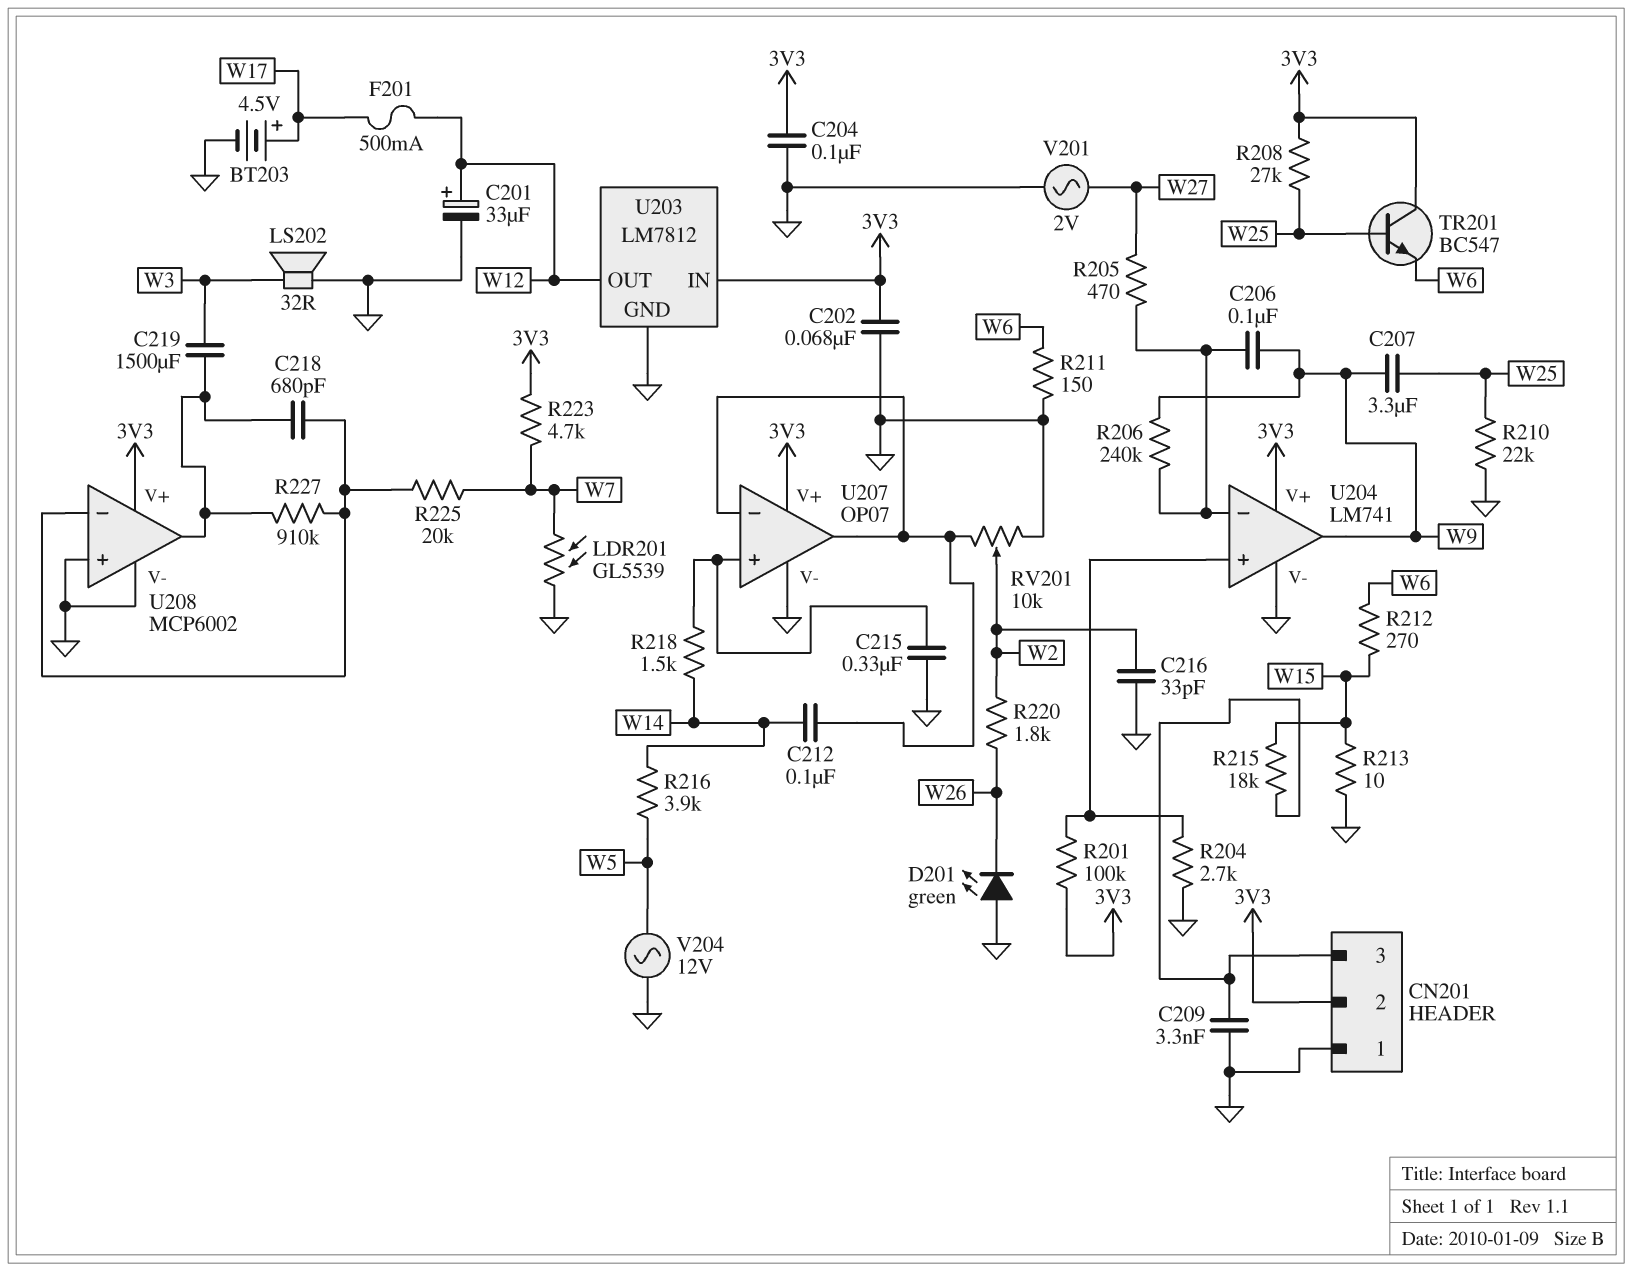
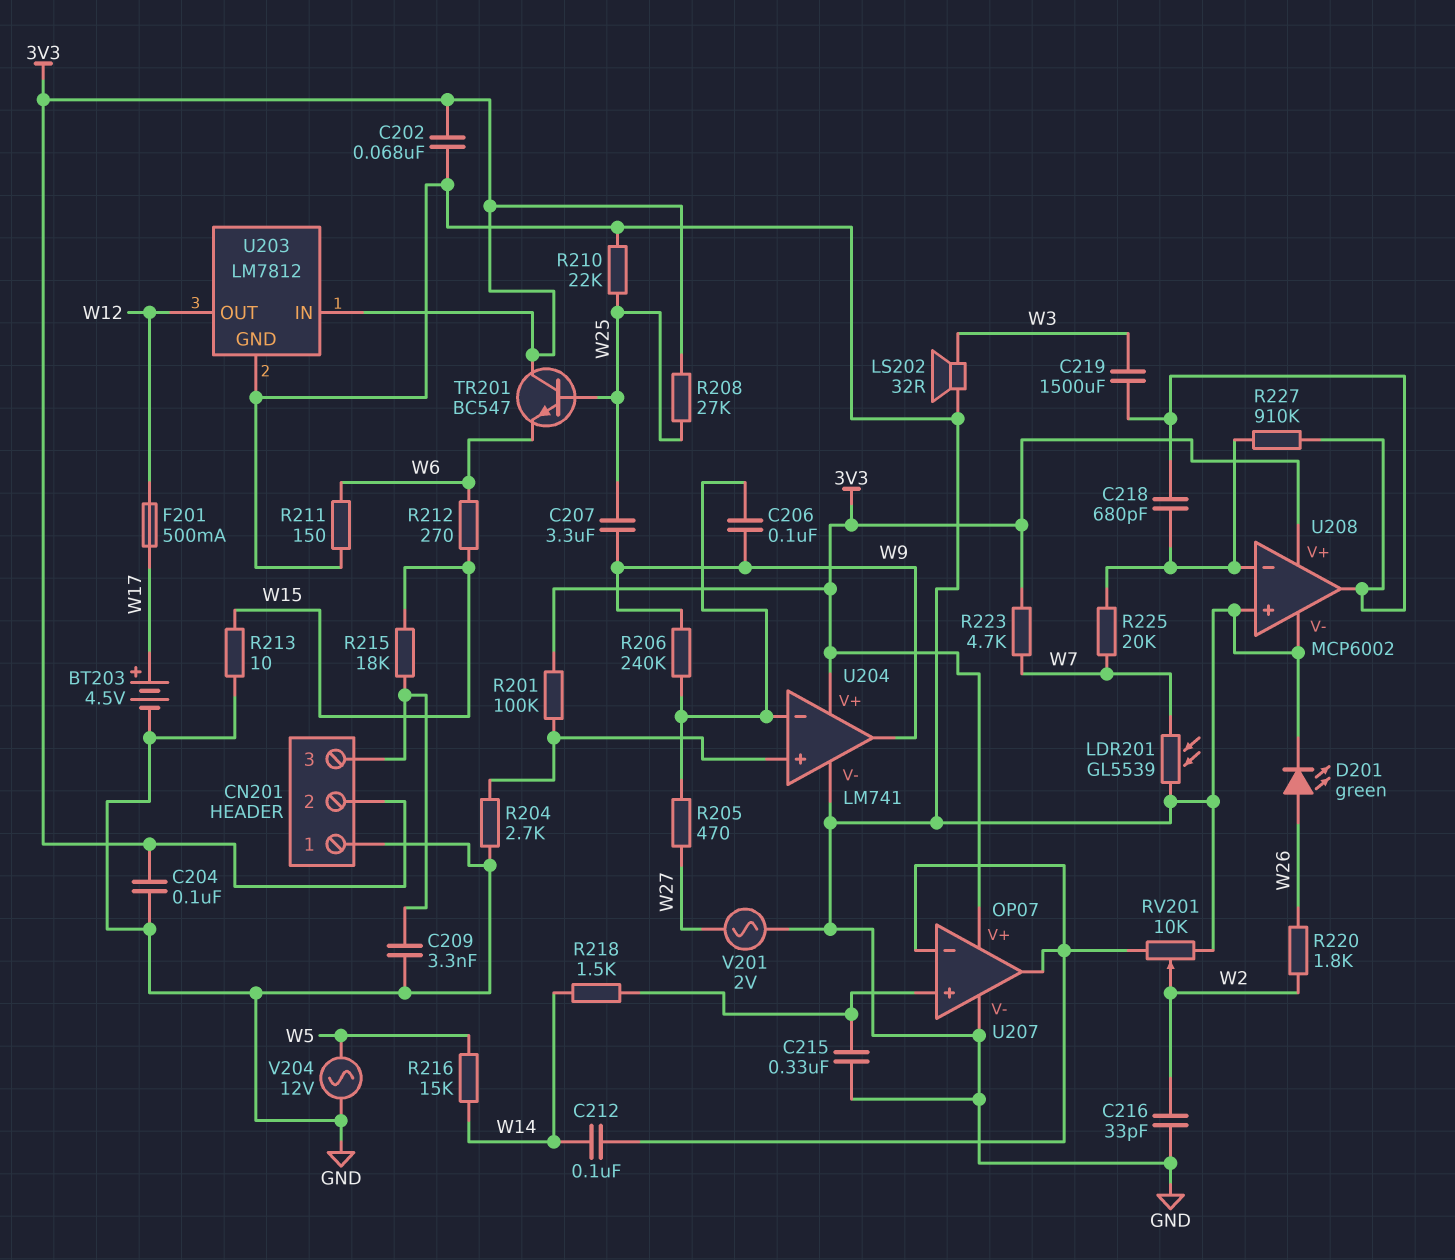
C201: 33uF (plus W12, minus GND) -> none
D201: LED green (A GND, K W26) -> LED green (A W26, K GND)
R216: 3.9k (W5, W14) -> 15k (W5, W14)

